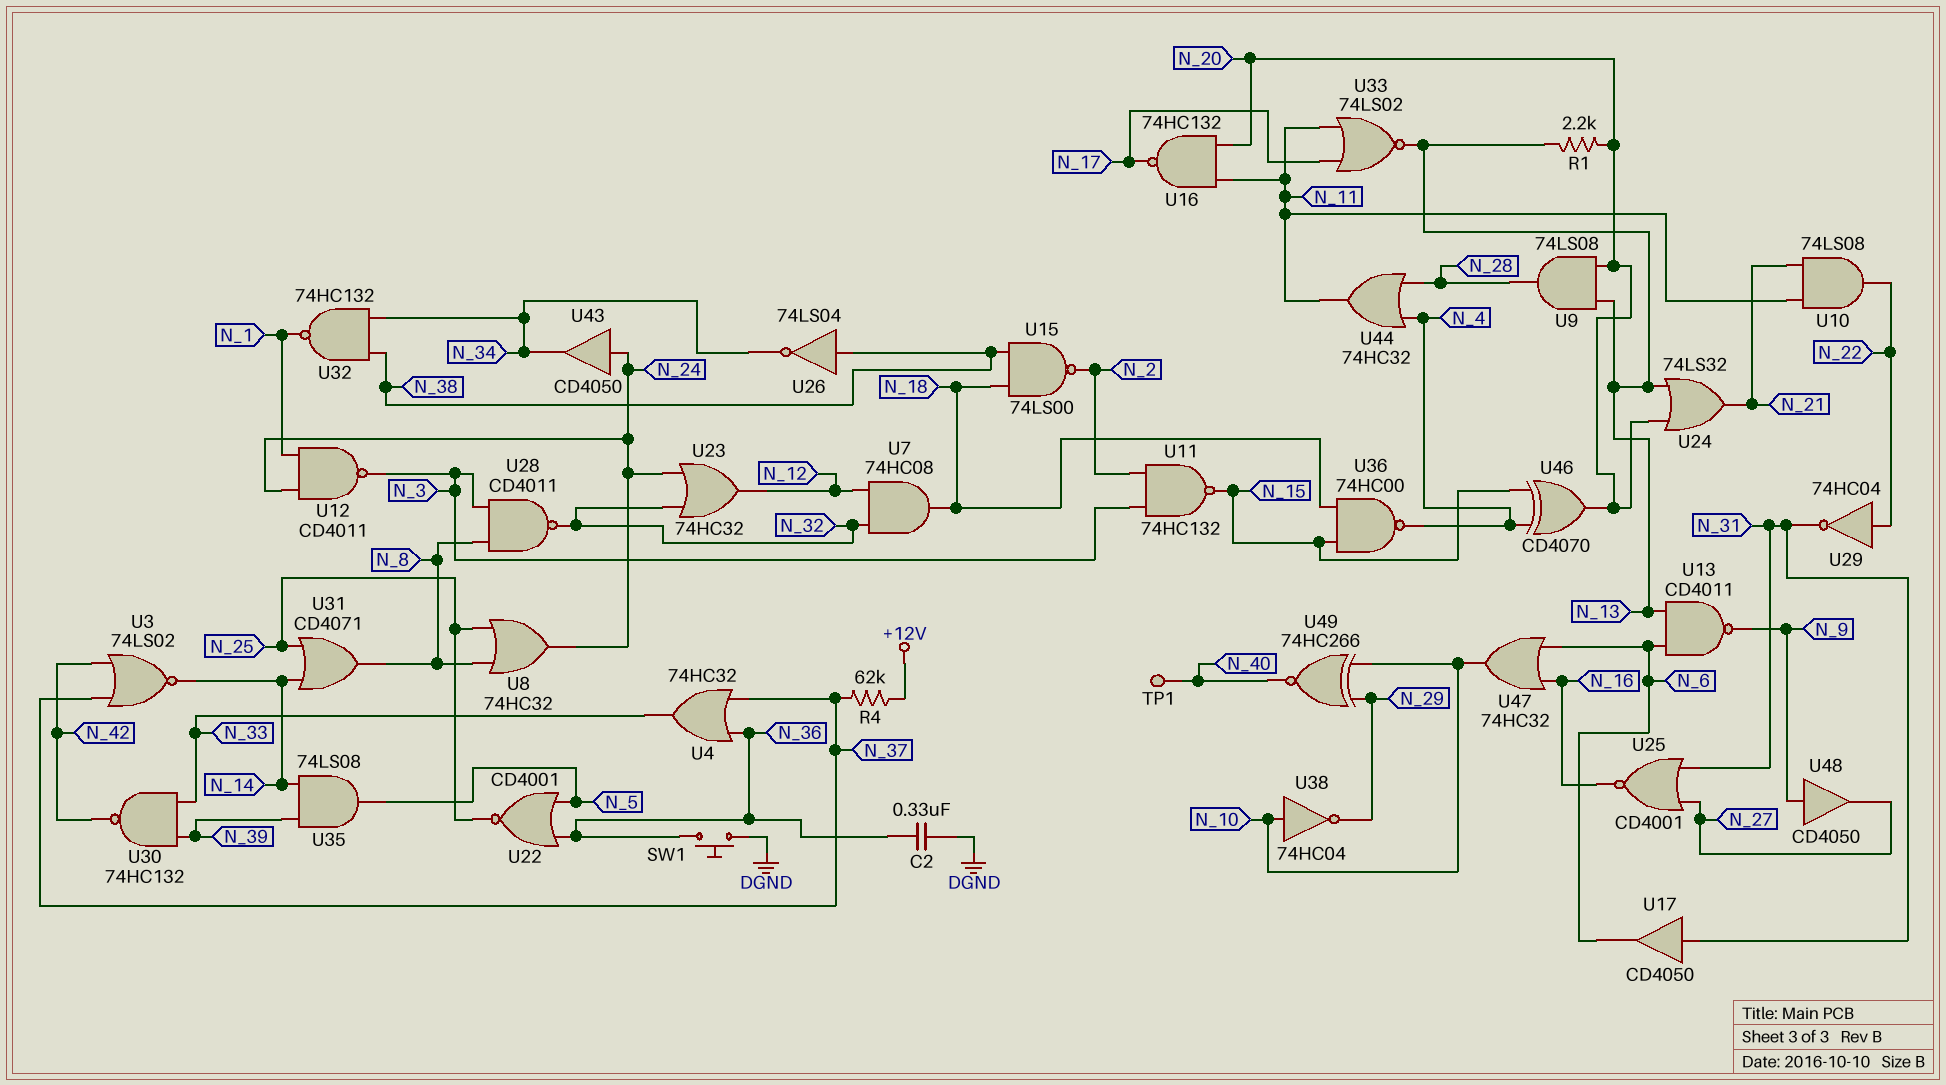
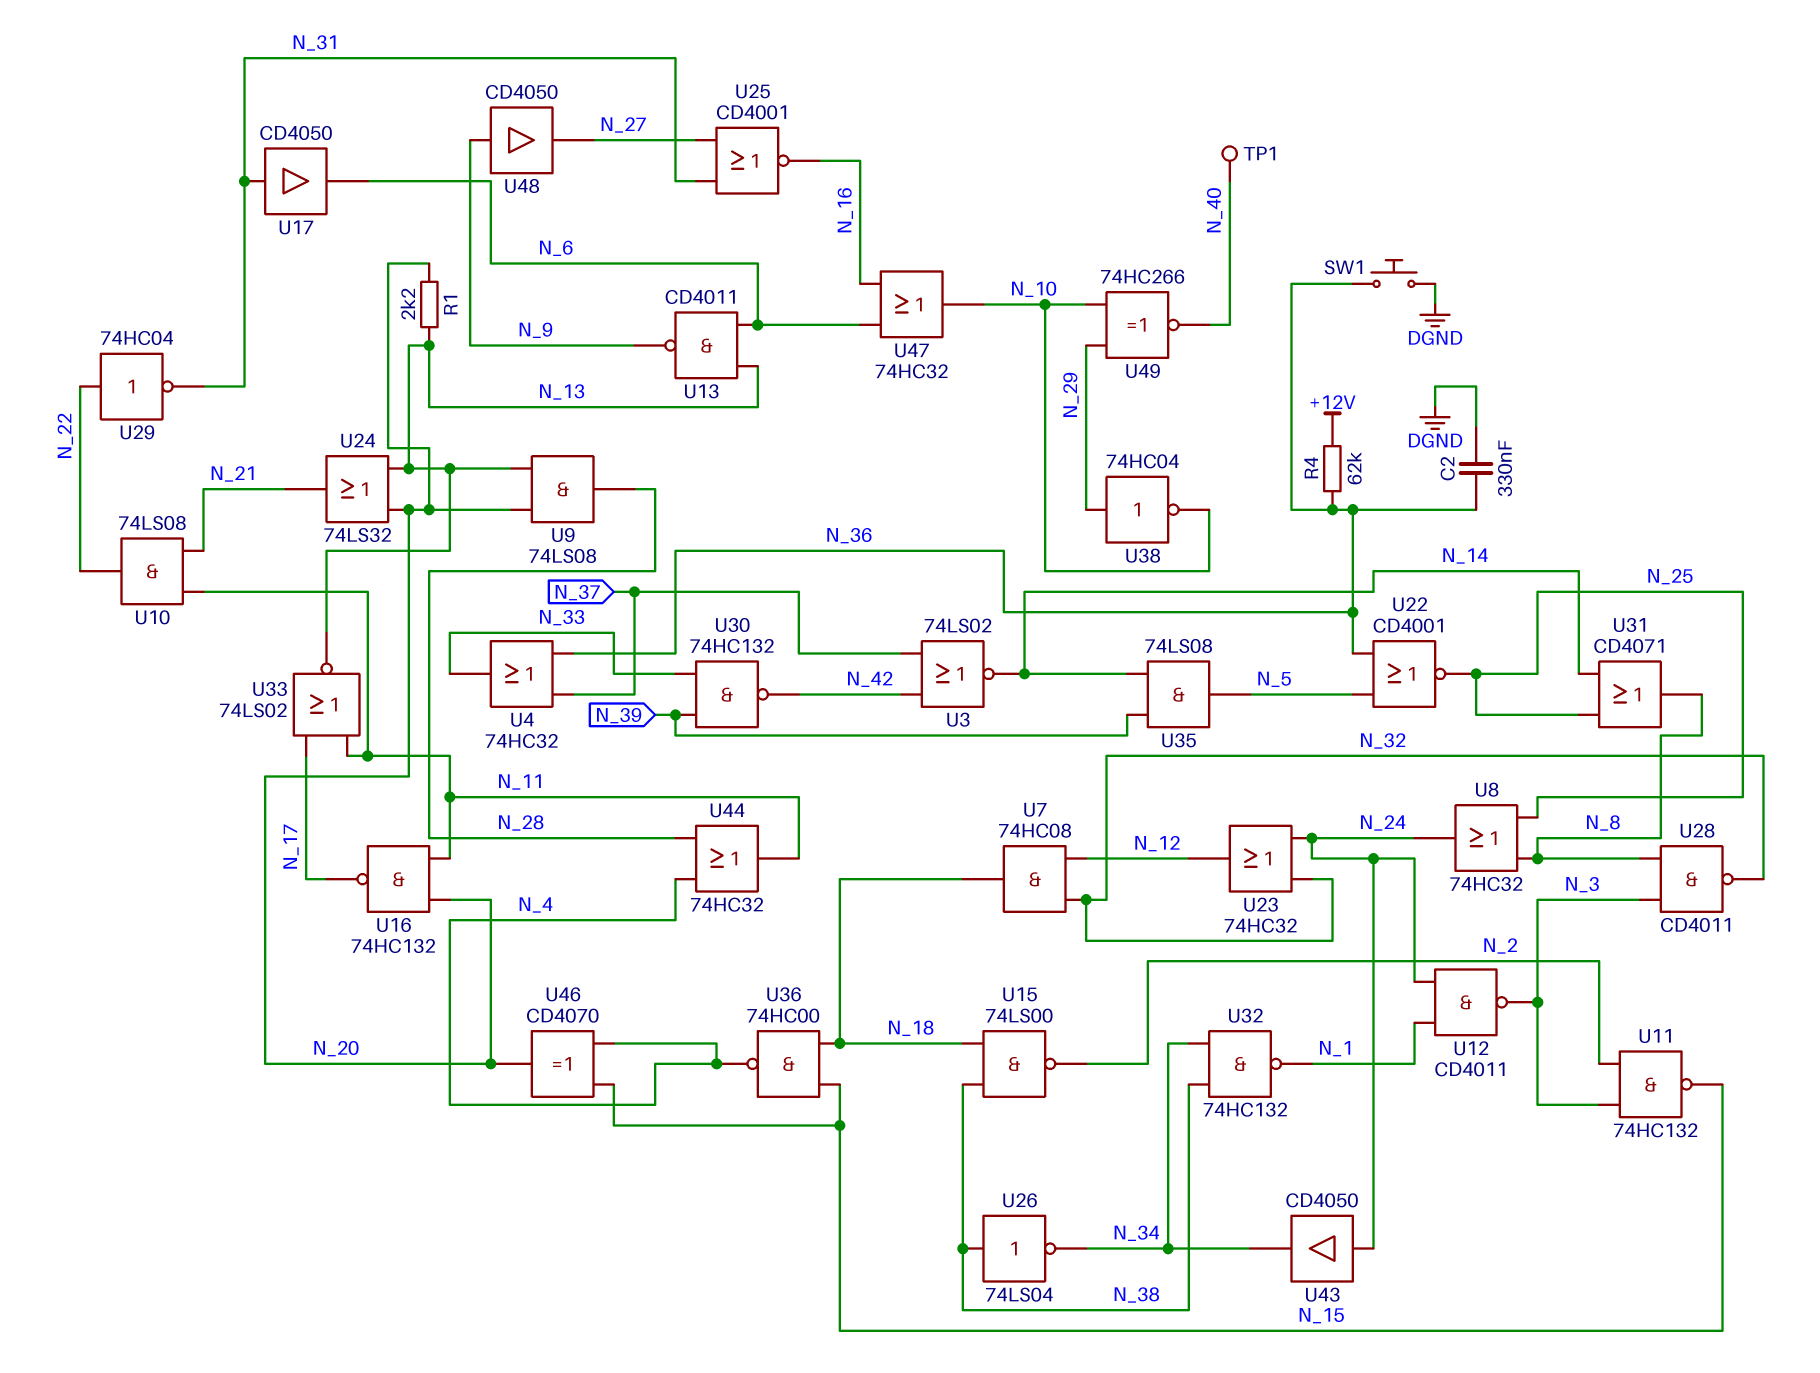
R4: 62k (+12V, N_37) -> 62k (+12V, N_36)
U38: NOT 74HC04 (in N_10, out N_29) -> NOT 74HC04 (in N_29, out N_10)

